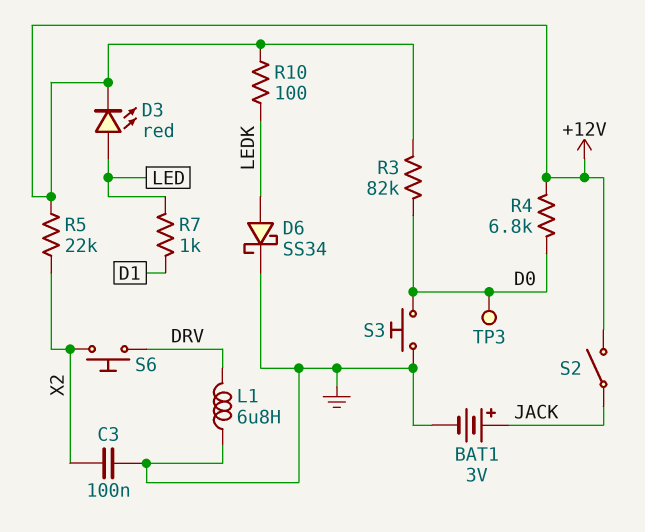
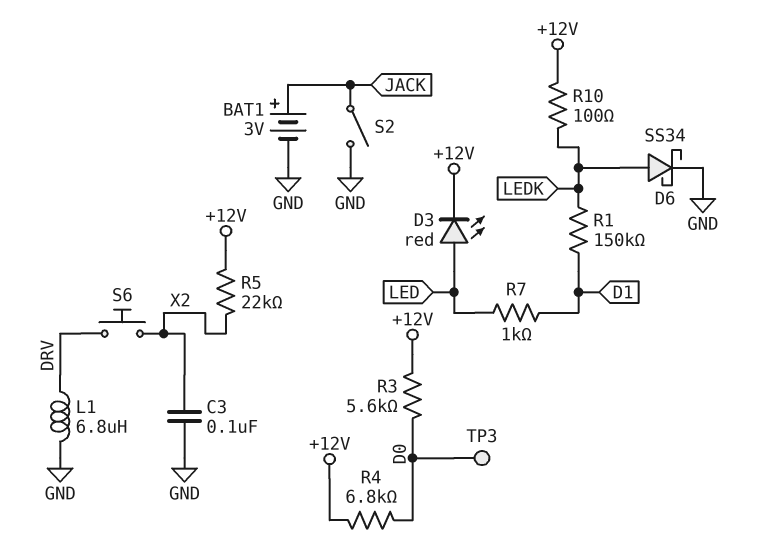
R1: none -> 150k (D1, LEDK)
R3: 82k (+12V, D0) -> 5.6k (+12V, D0)
S2: switch (+12V, JACK) -> switch (GND, JACK)
S3: button (D0, GND) -> none

